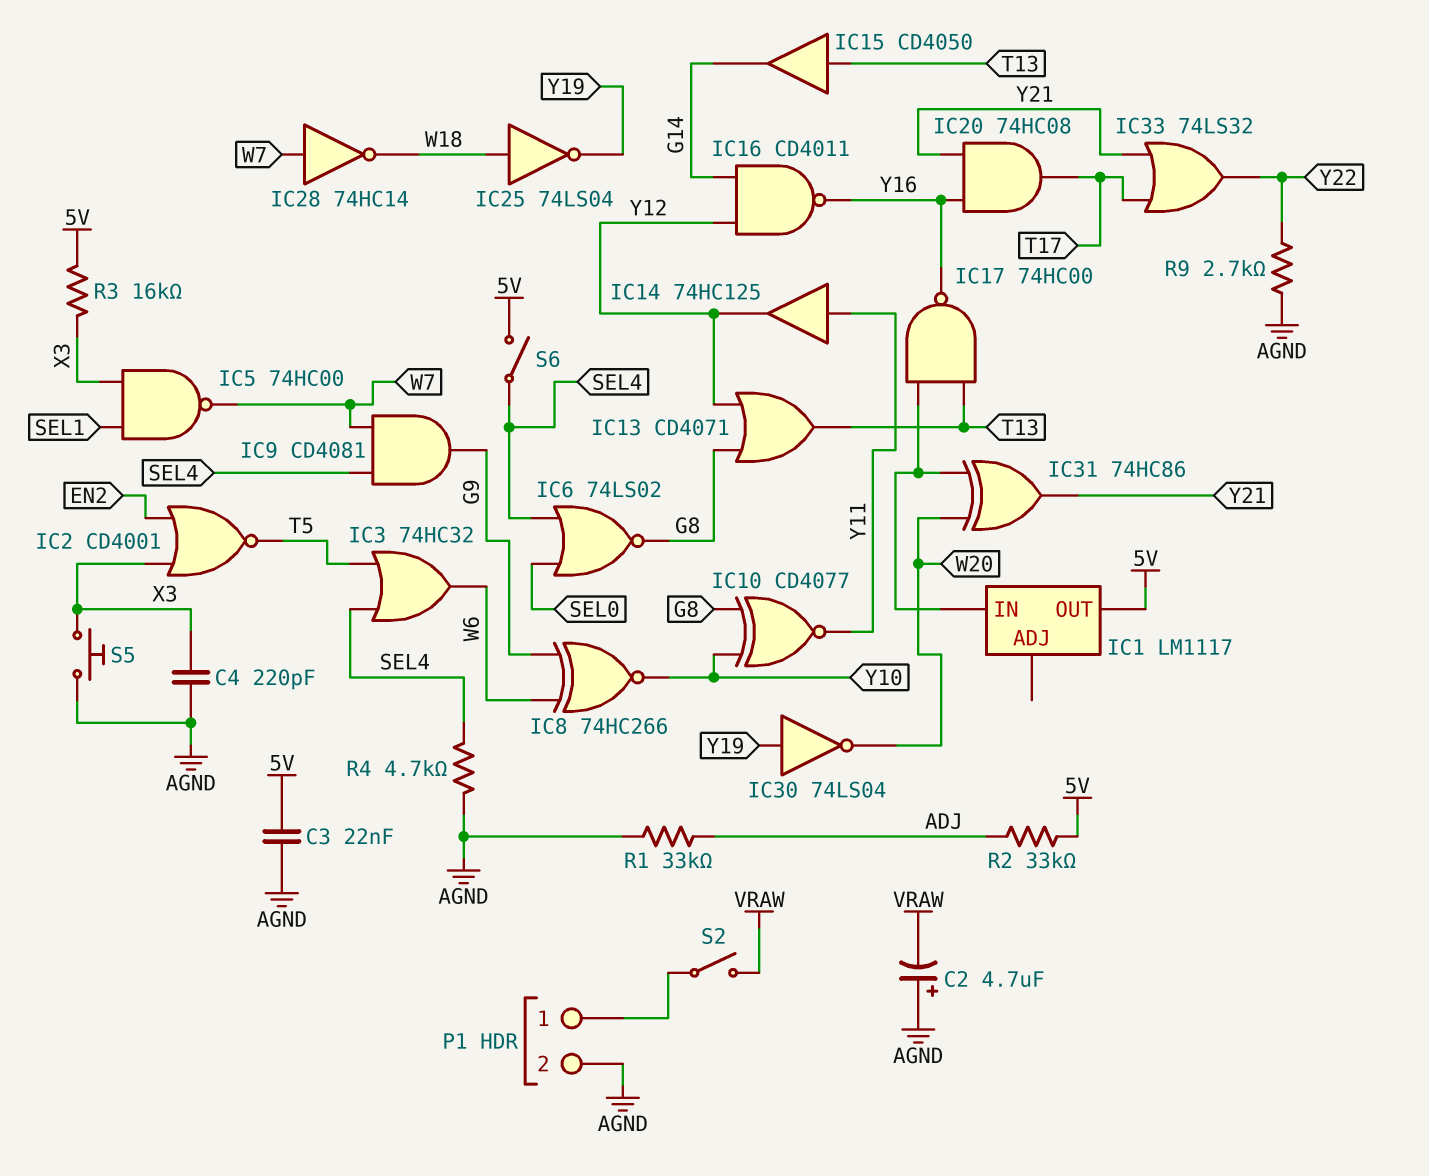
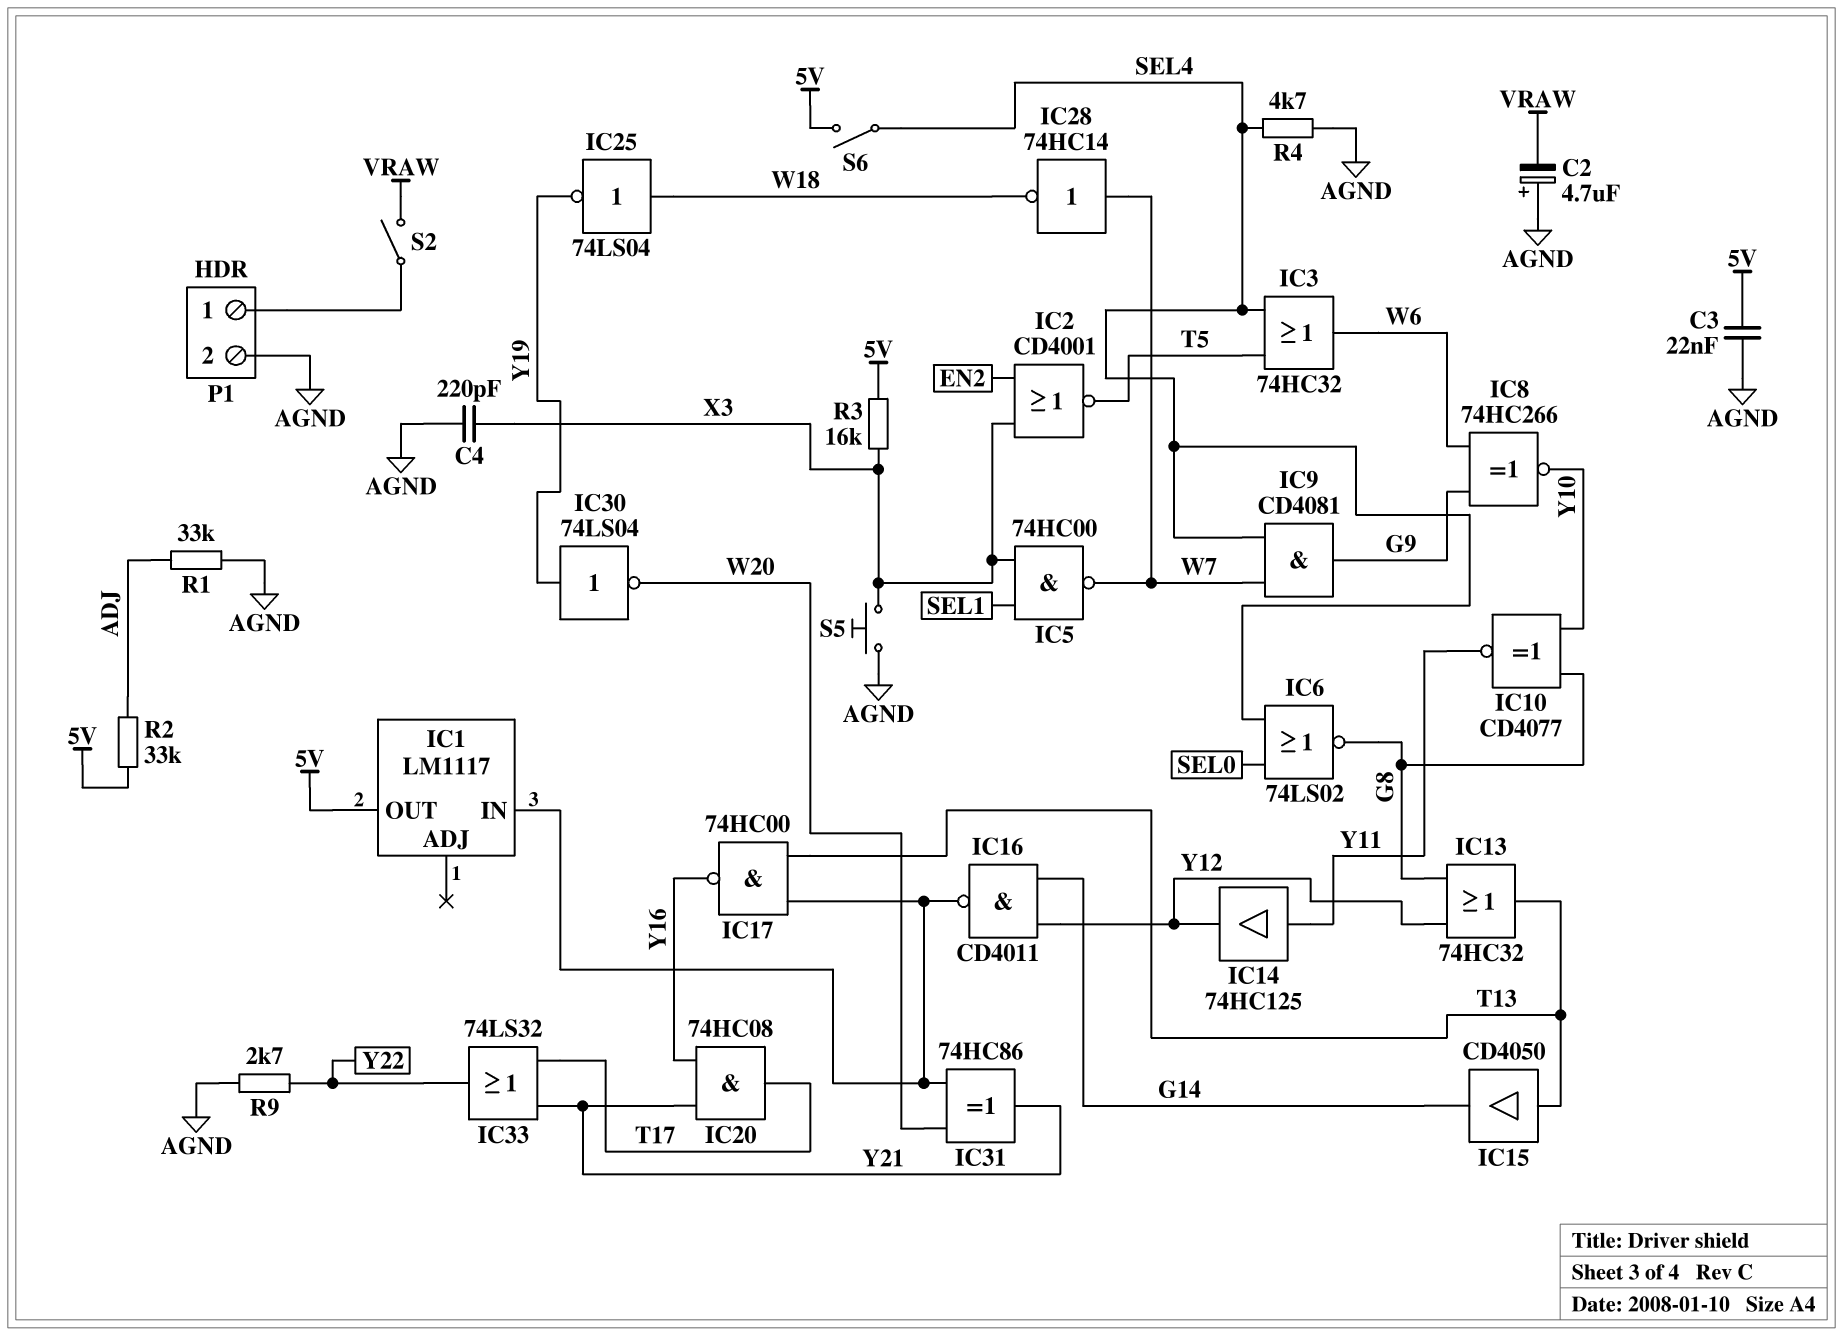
IC13: OR CD4071 (in G8, in Y12, out T13) -> OR 74HC32 (in G8, in Y12, out T13)
IC16: NAND CD4011 (in G14, in Y12, out Y16) -> NAND CD4011 (in G14, in Y12, out IC1/IN)

